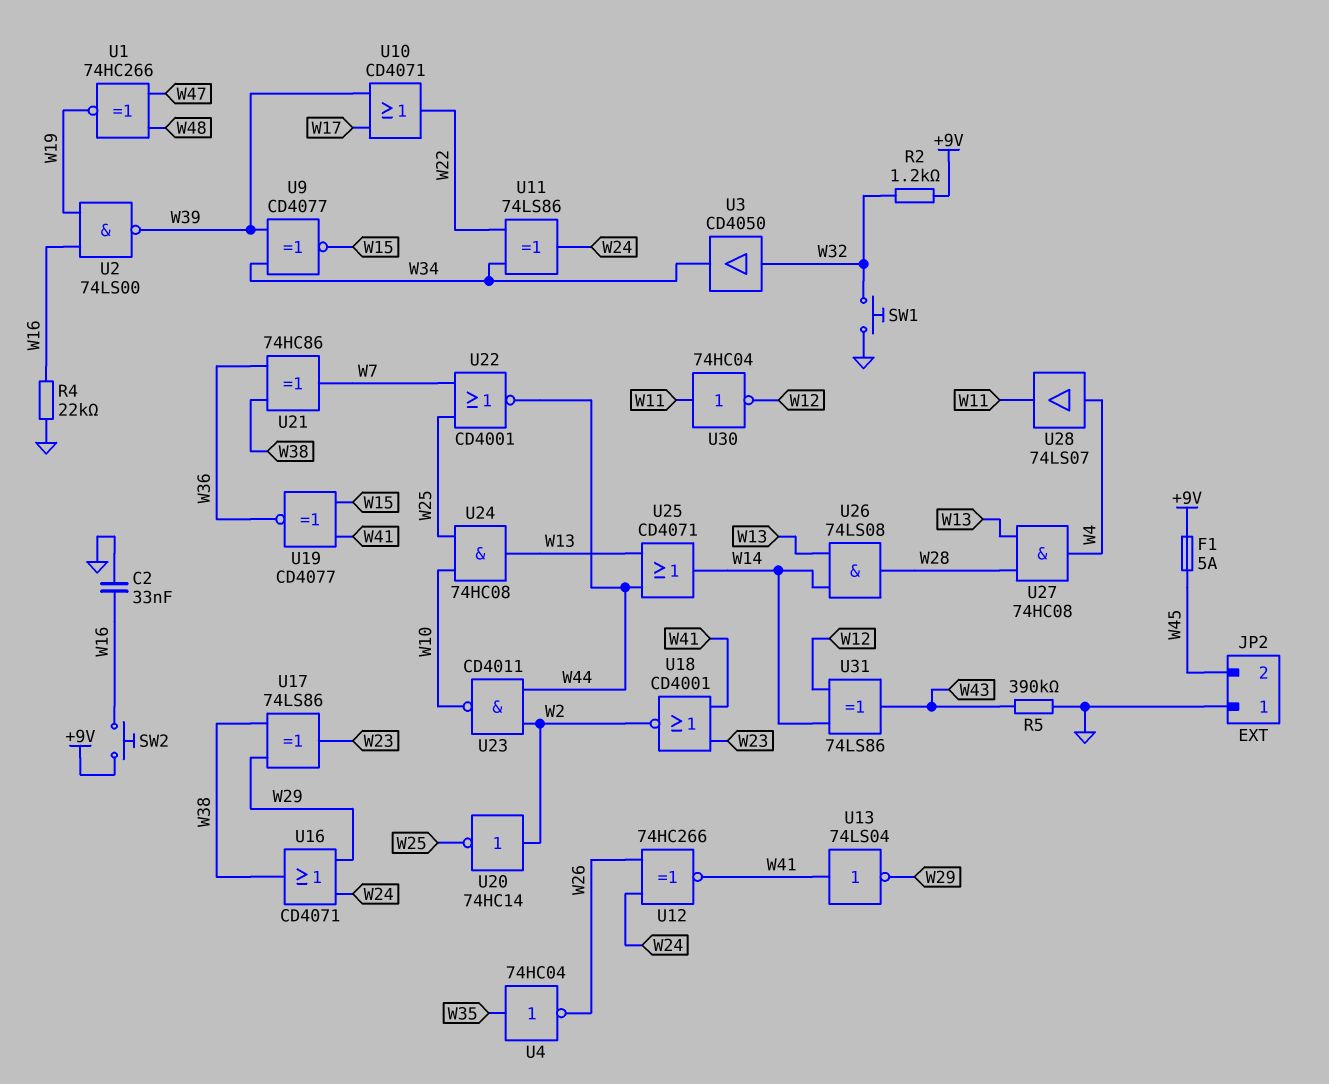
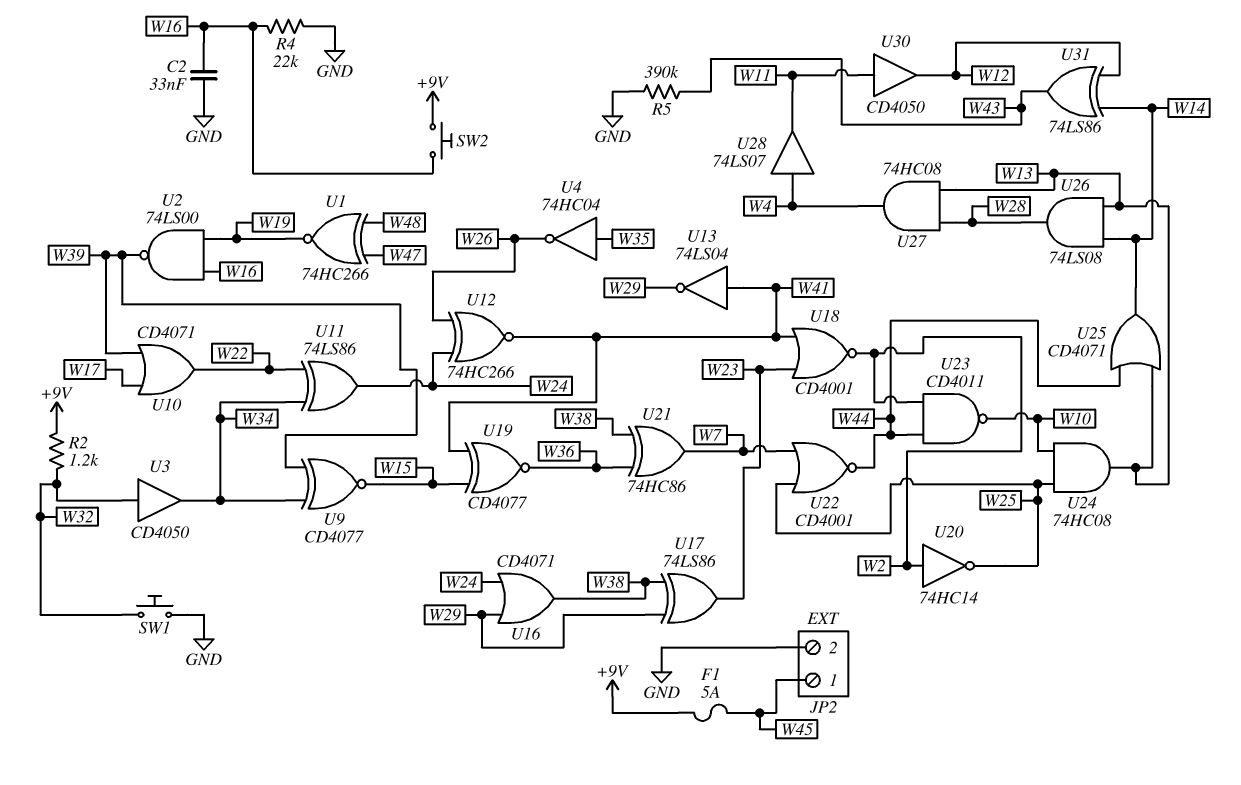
JP2 pin 1: GND -> W45
JP2 pin 2: W45 -> GND
U30: NOT 74HC04 (in W11, out W12) -> buffer CD4050 (in W11, out W12)

